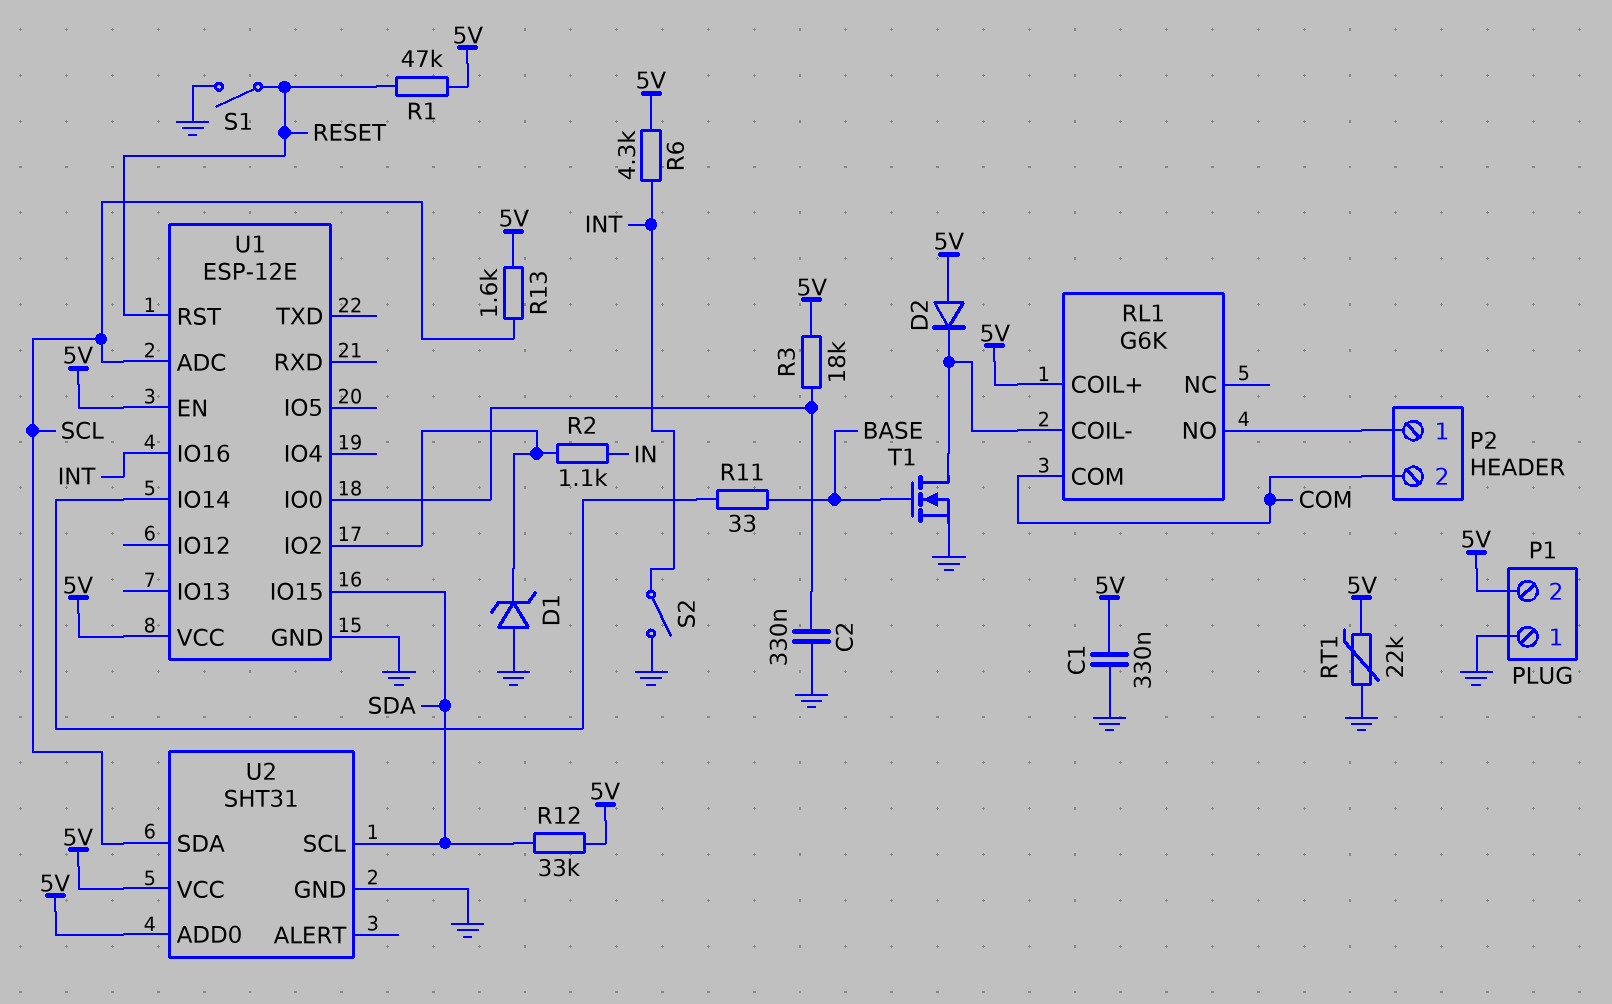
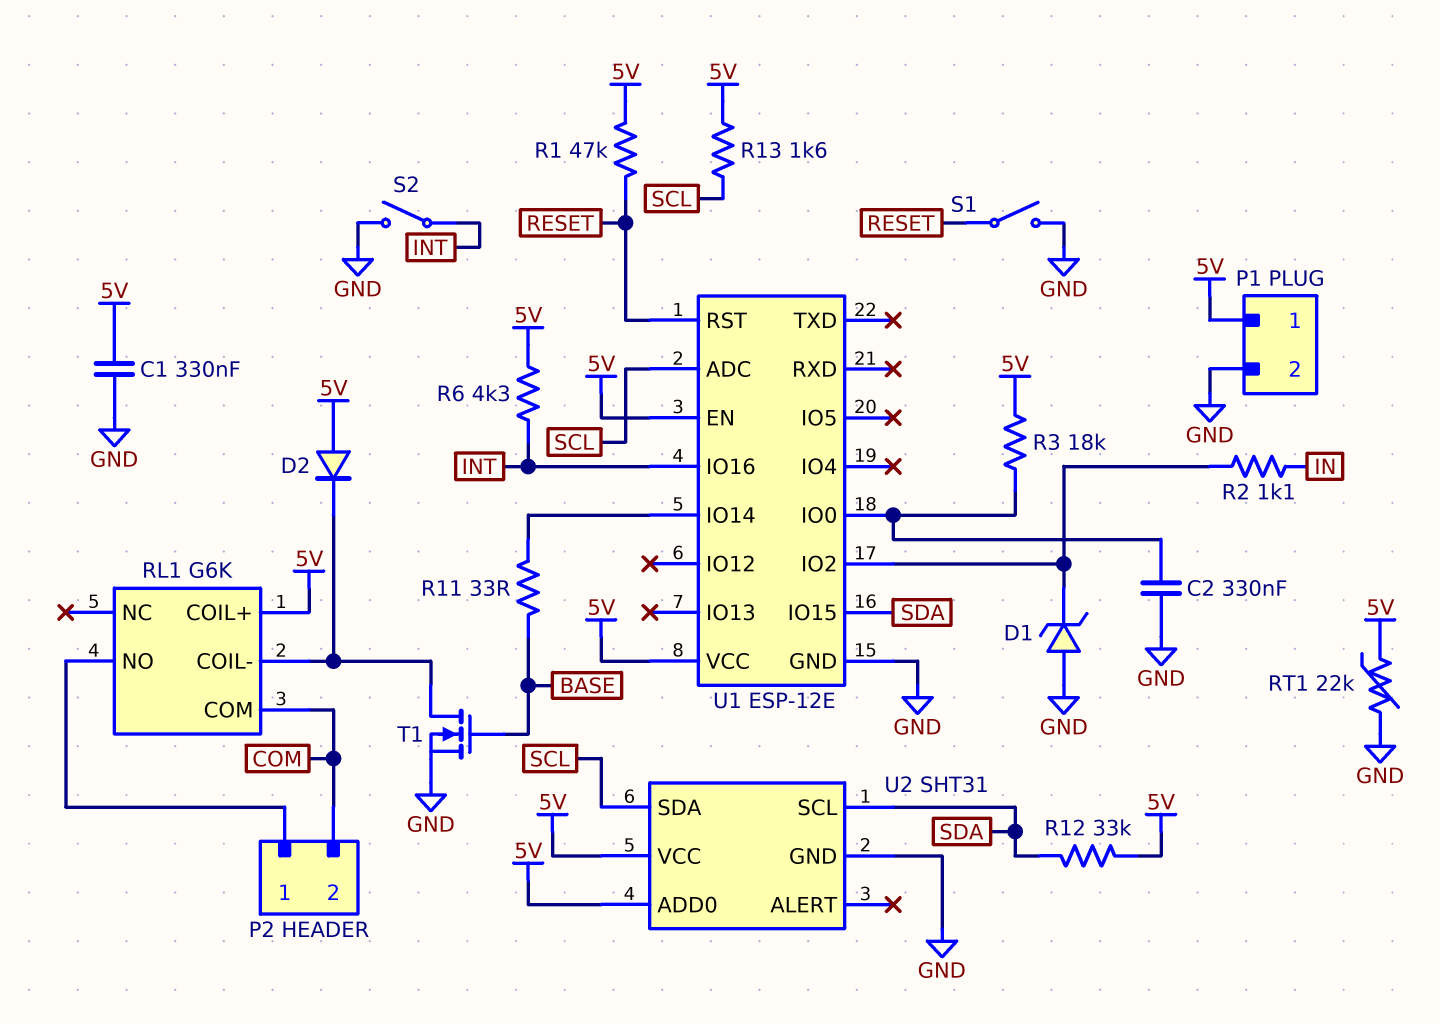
P1 pin 1: GND -> 5V
P1 pin 2: 5V -> GND

